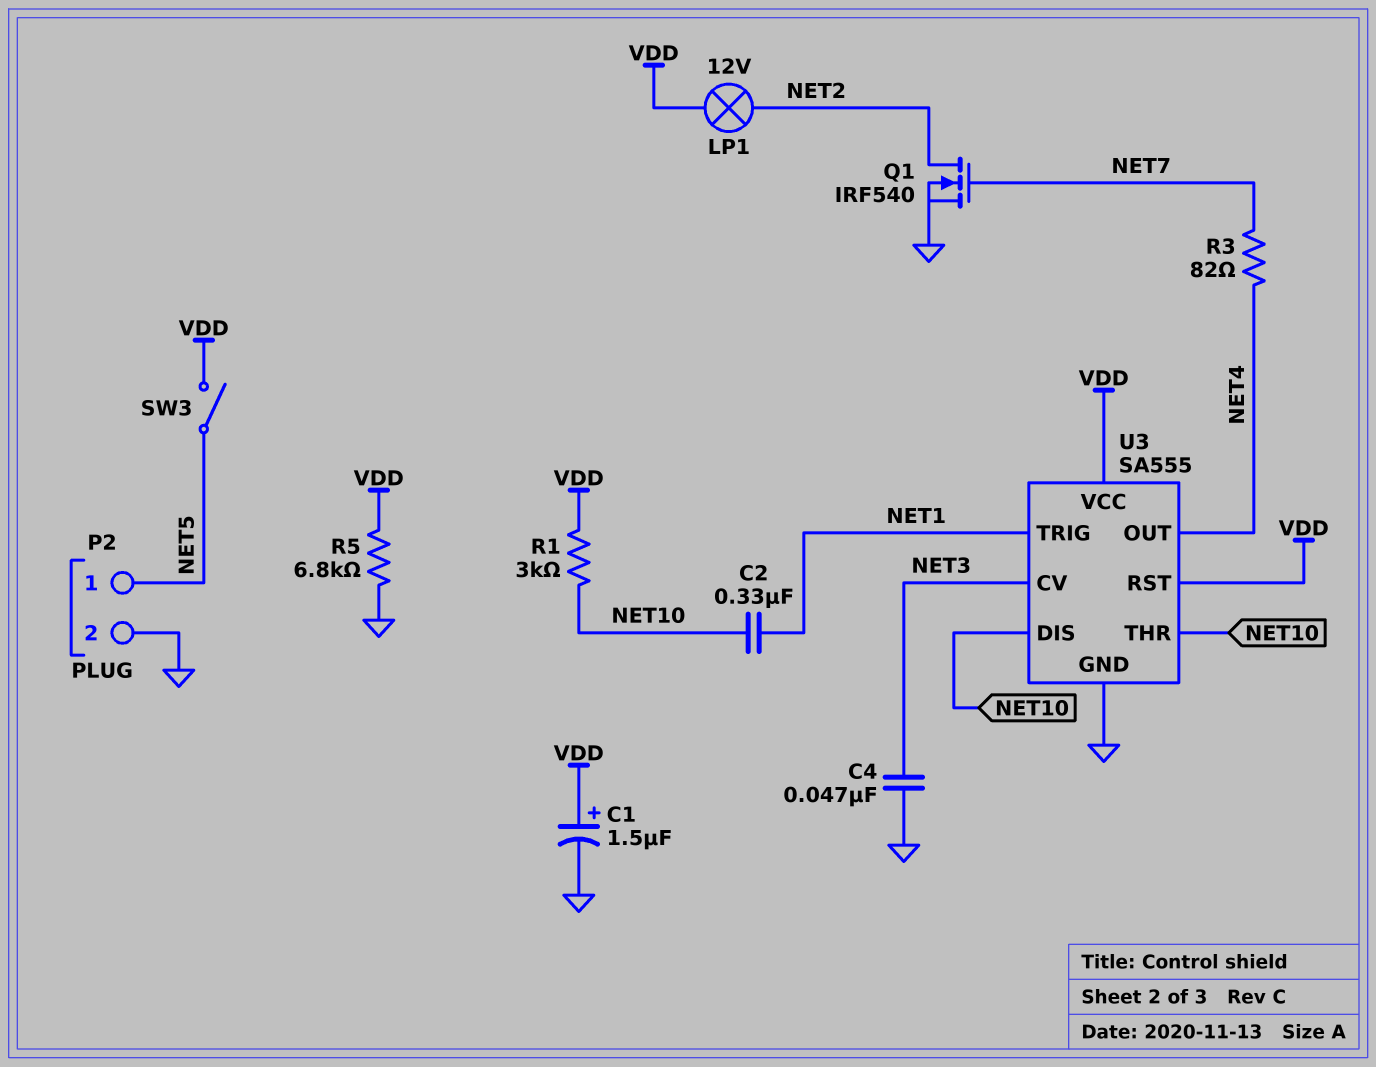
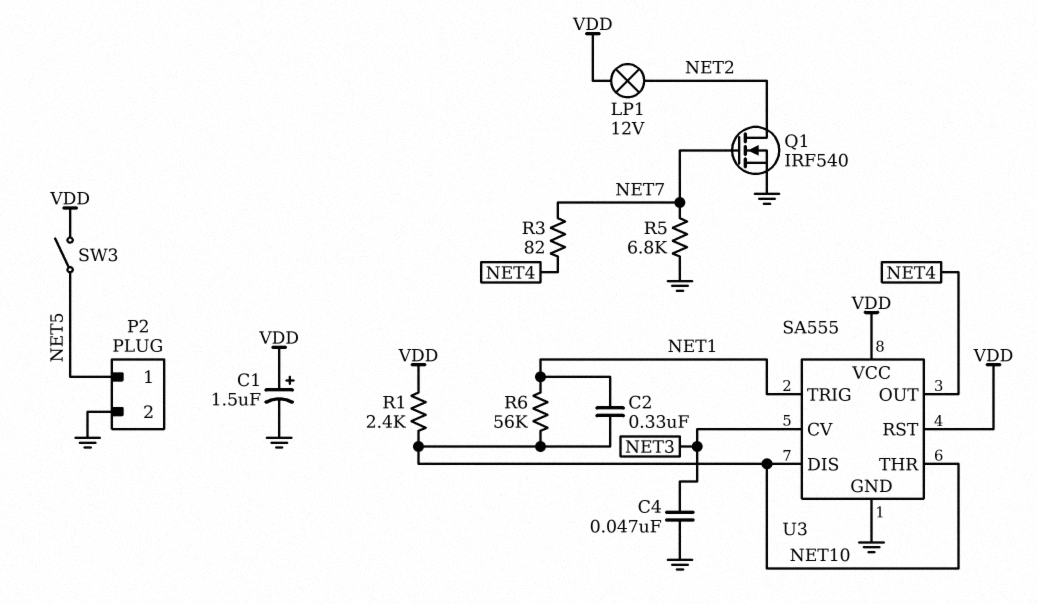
R1: 3k (NET10, VDD) -> 2.4k (NET10, VDD)
R5: 6.8k (GND, VDD) -> 6.8k (GND, NET7)
R6: none -> 56k (NET1, NET10)

